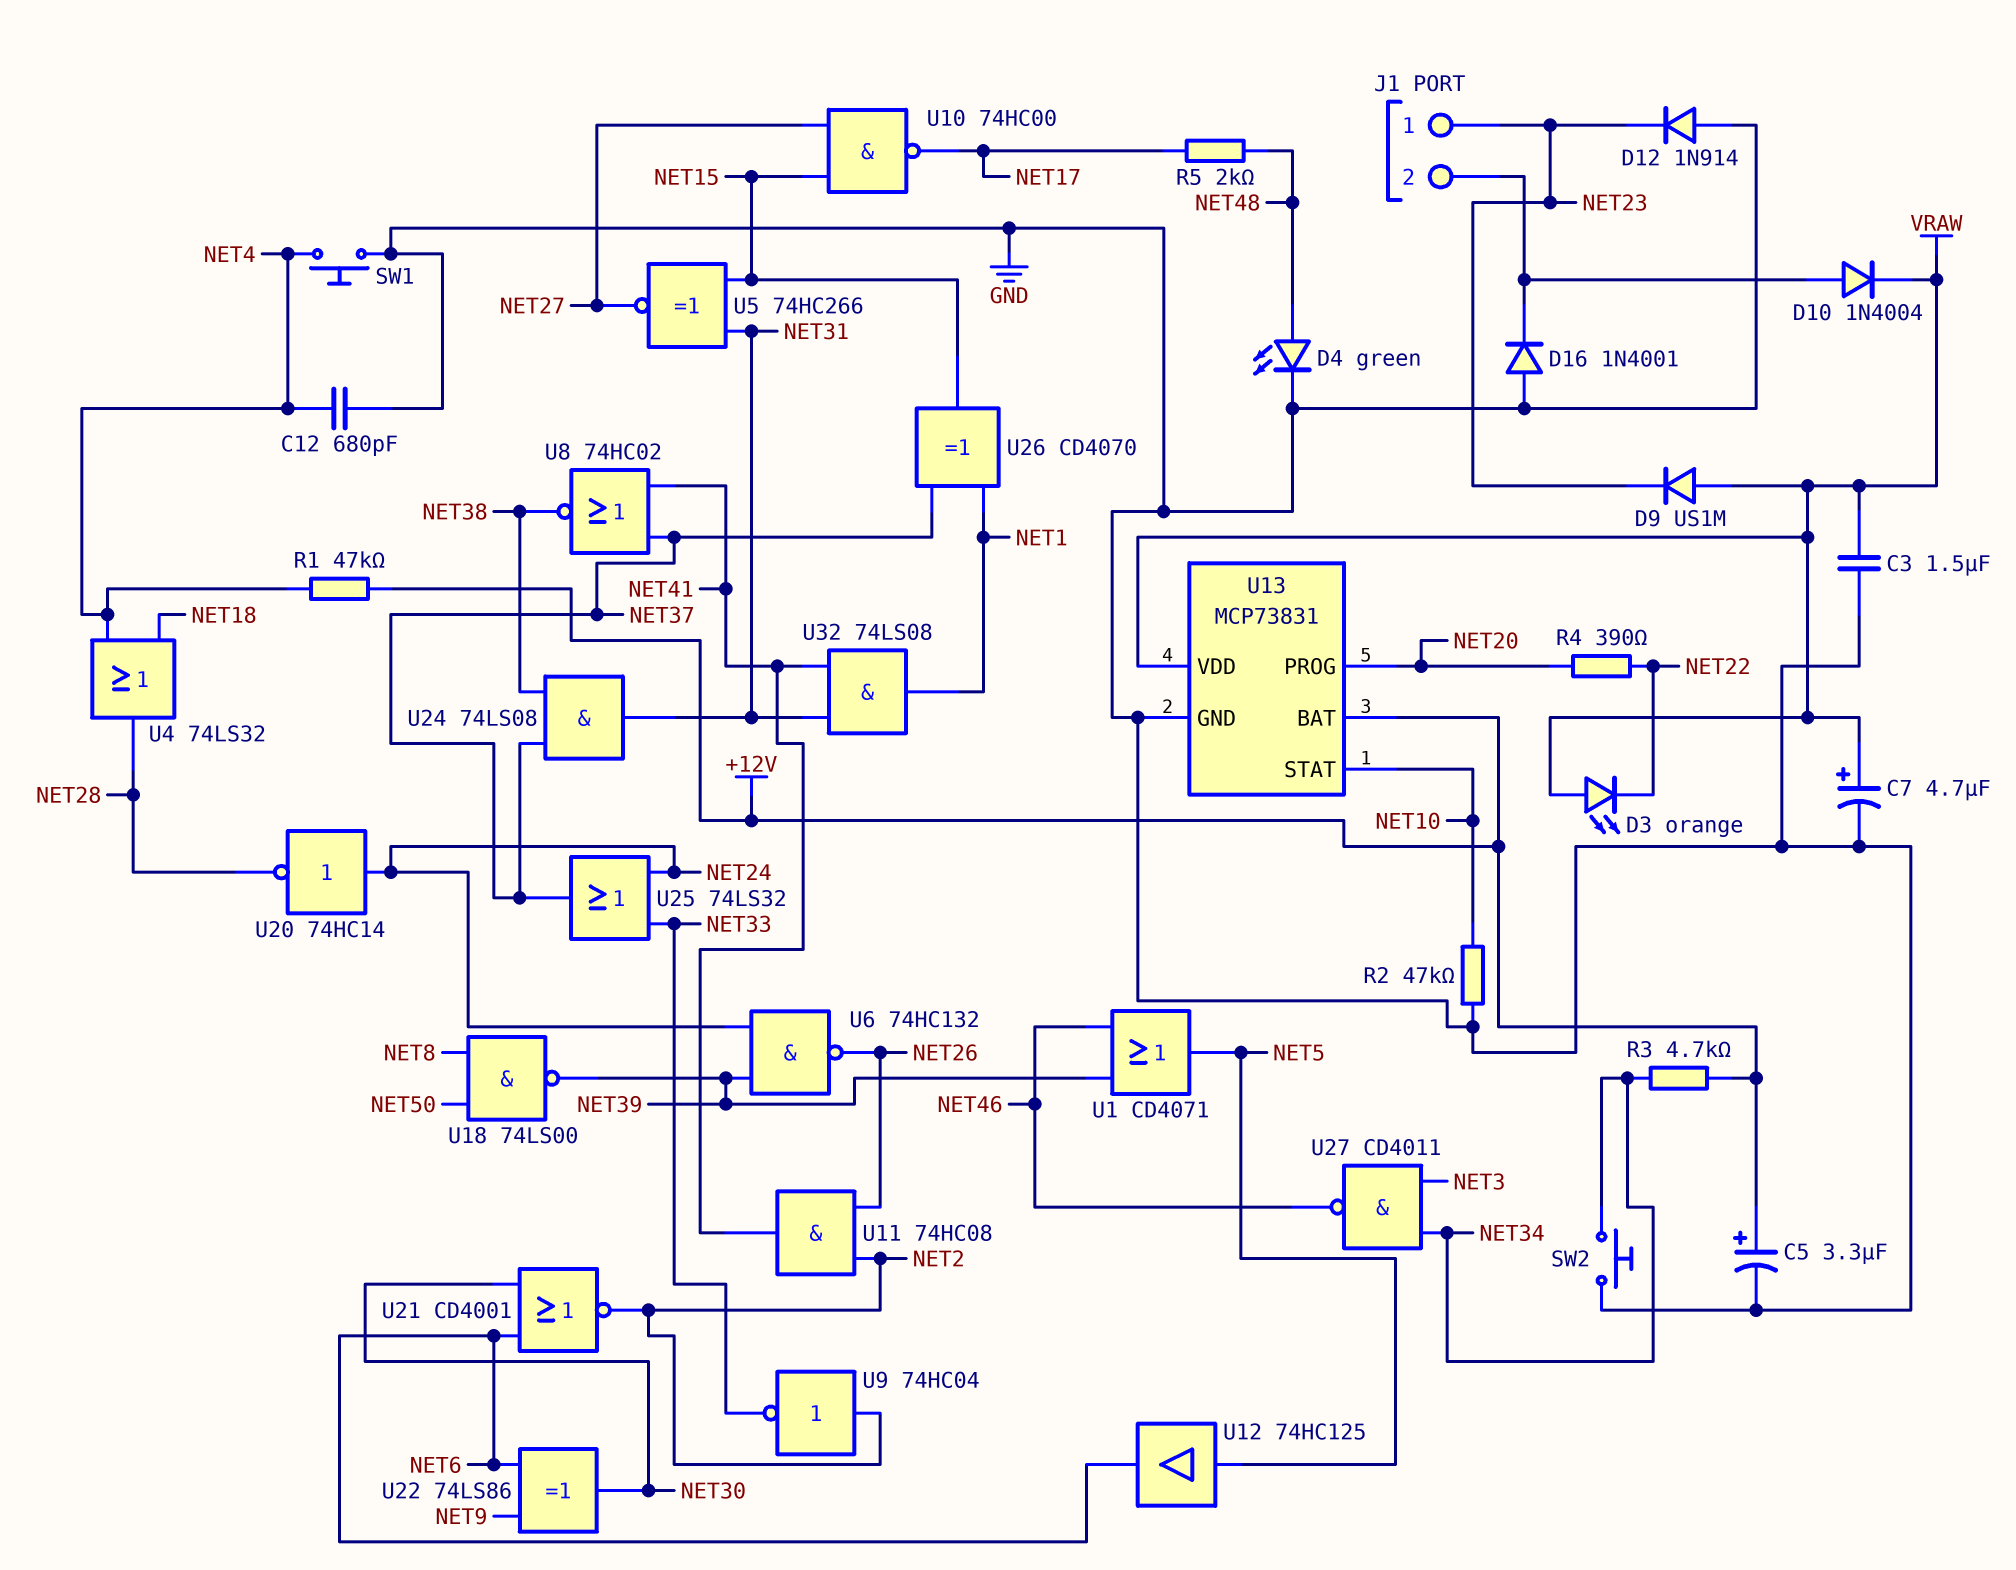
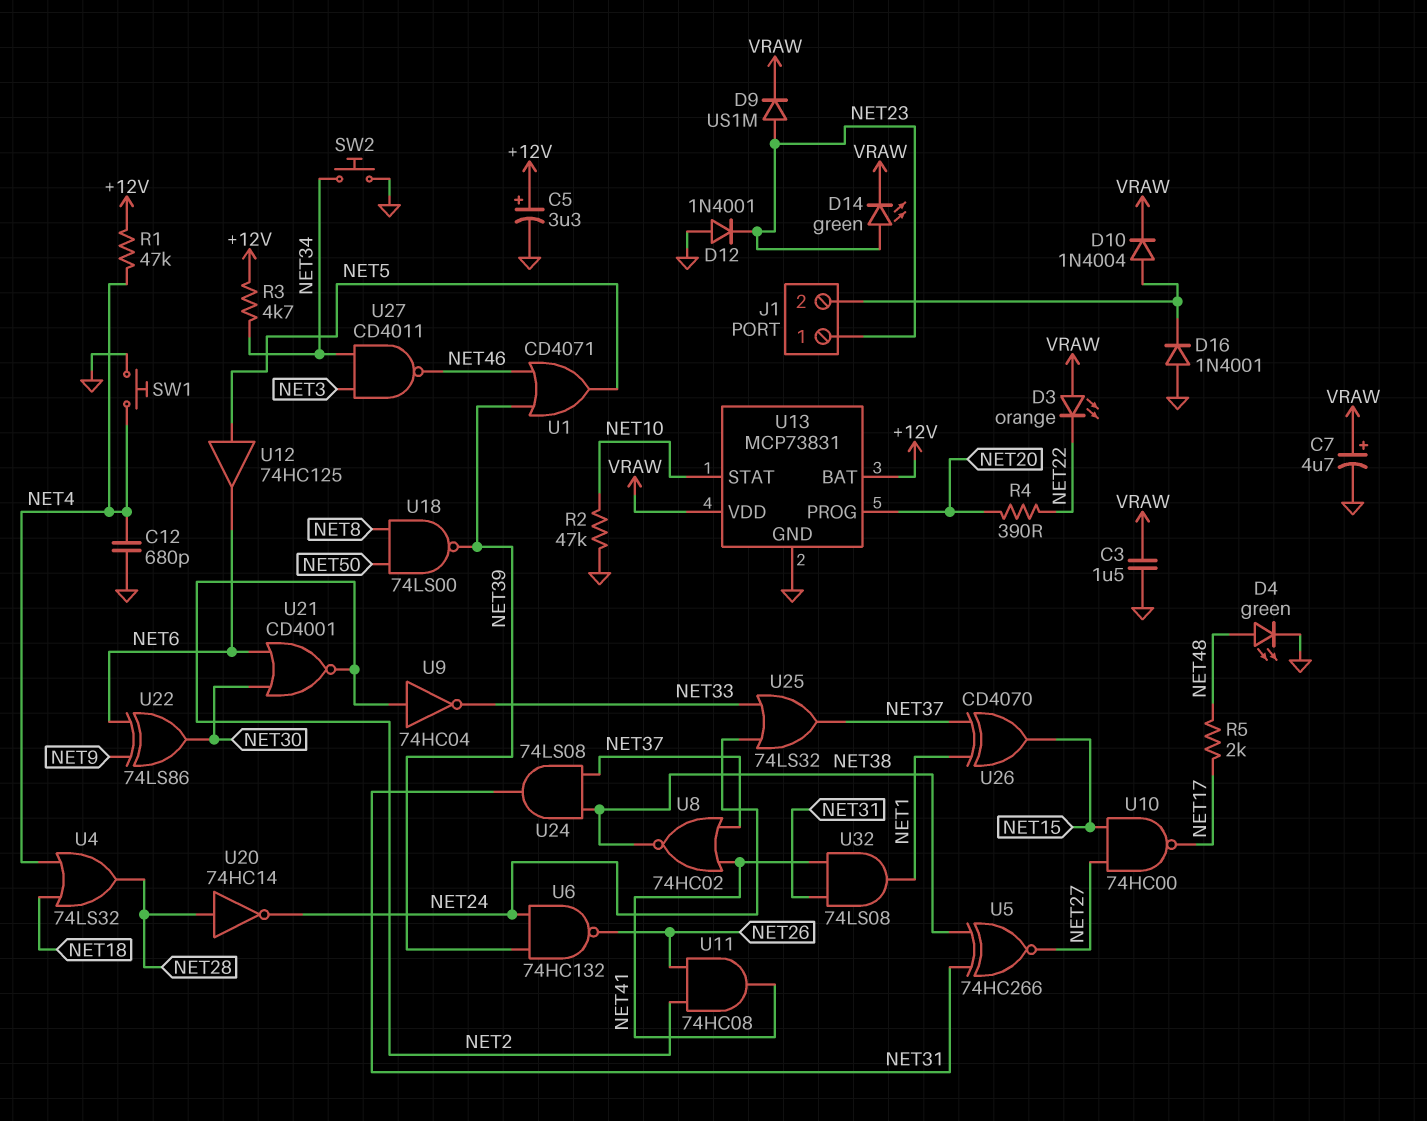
D9: diode US1M (A VRAW, K NET23) -> diode US1M (A NET23, K VRAW)
D12: diode 1N914 (A GND, K NET23) -> diode 1N4001 (A GND, K NET23)
D14: none -> LED green (A NET23, K VRAW)
U5: XNOR 74HC266 (in NET15, in NET31, out NET27) -> XNOR 74HC266 (in NET31, in NET38, out NET27)
U20: NOT 74HC14 (in NET24, out NET28) -> NOT 74HC14 (in NET28, out NET24)

